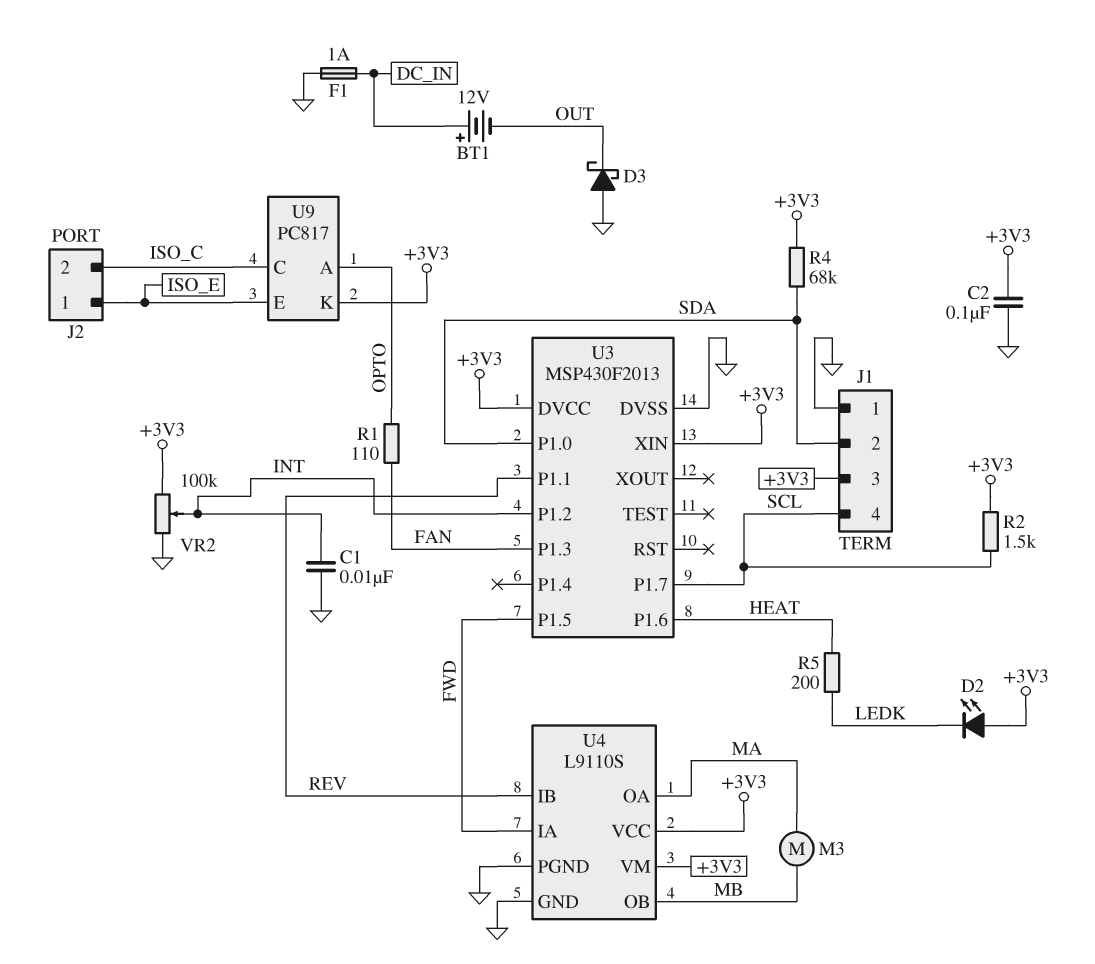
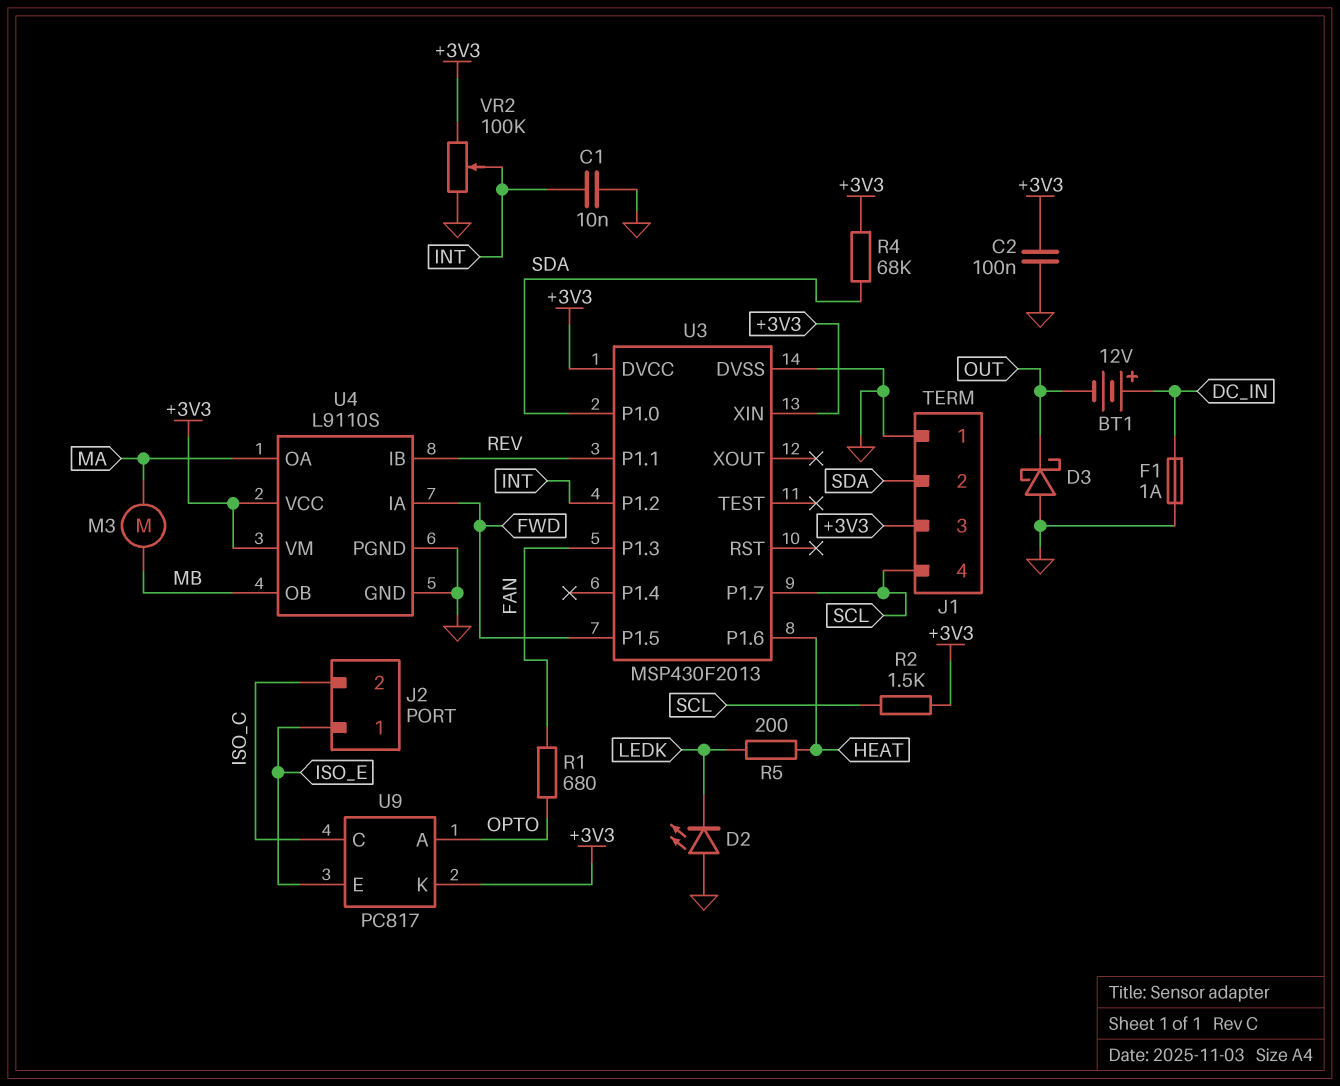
D2: LED (A +3V3, K LEDK) -> LED (A GND, K LEDK)
R1: 110 (FAN, OPTO) -> 680 (FAN, OPTO)

